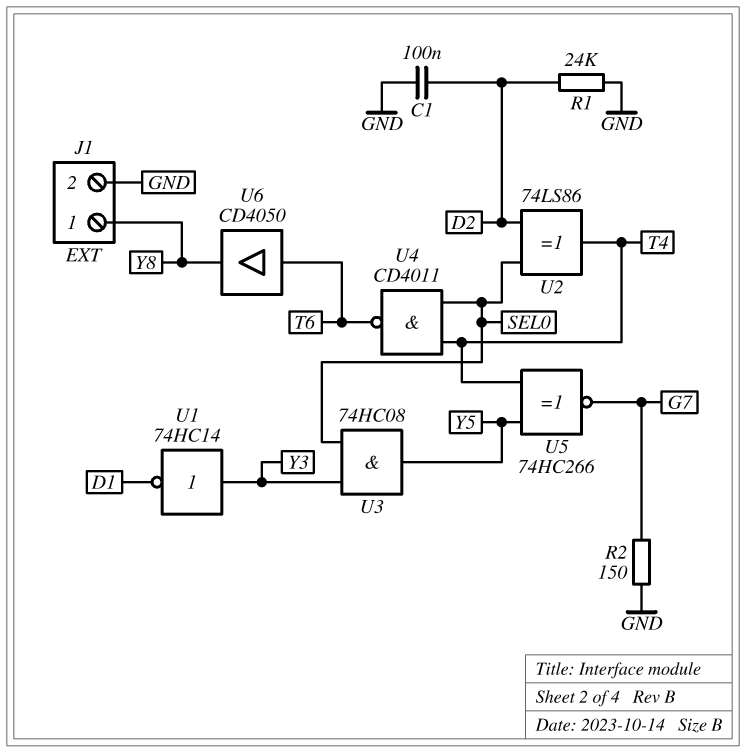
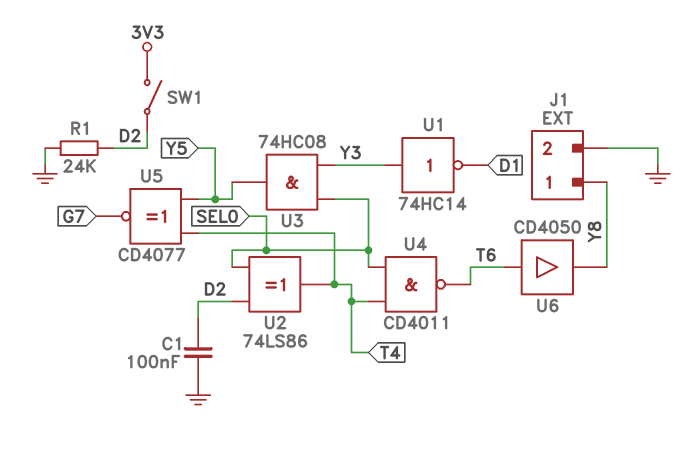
R2: 150 (G7, GND) -> none
SW1: none -> switch (3V3, D2)
U5: XNOR 74HC266 (in T4, in Y5, out G7) -> XNOR CD4077 (in T4, in Y5, out G7)

